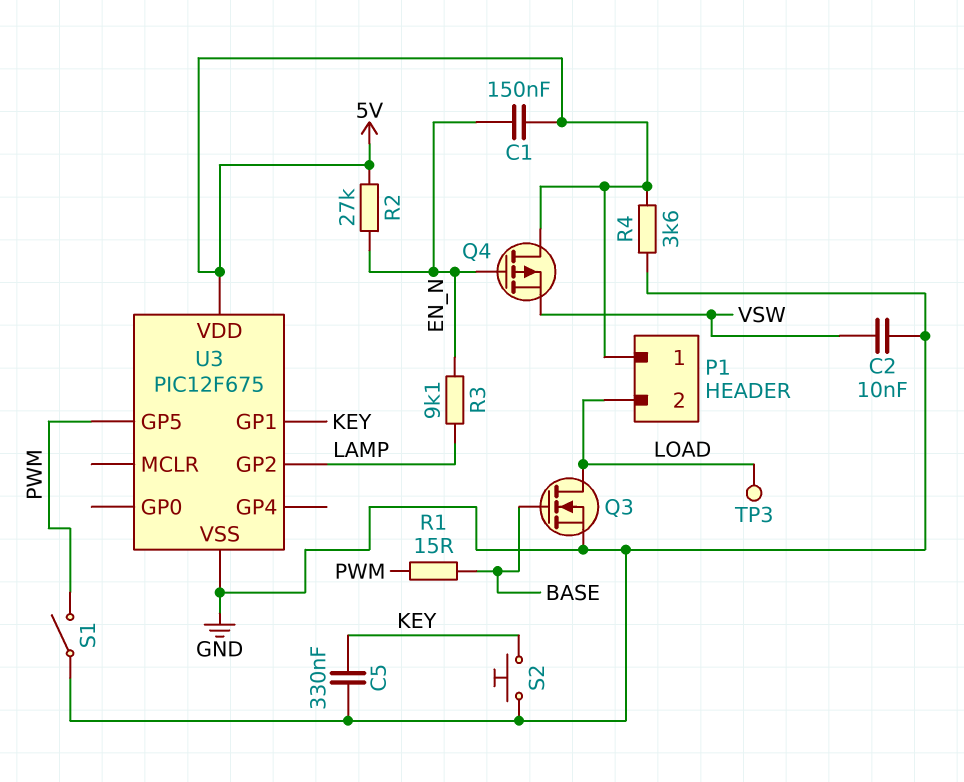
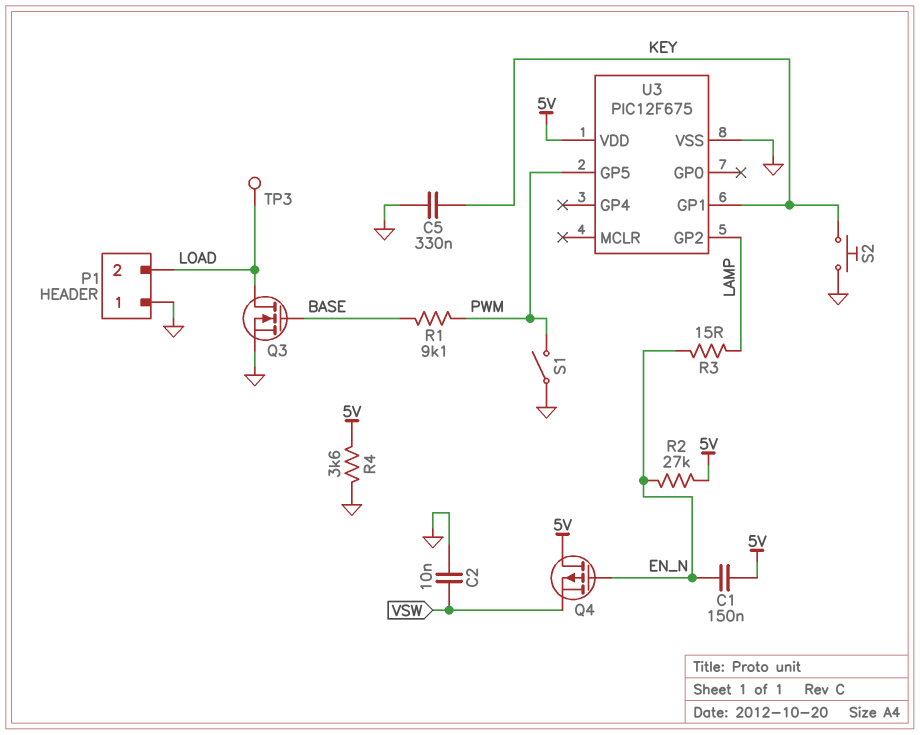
P1 pin 1: 5V -> GND
R1: 15 (BASE, PWM) -> 9.1k (BASE, PWM)
R3: 9.1k (EN_N, LAMP) -> 15 (EN_N, LAMP)

